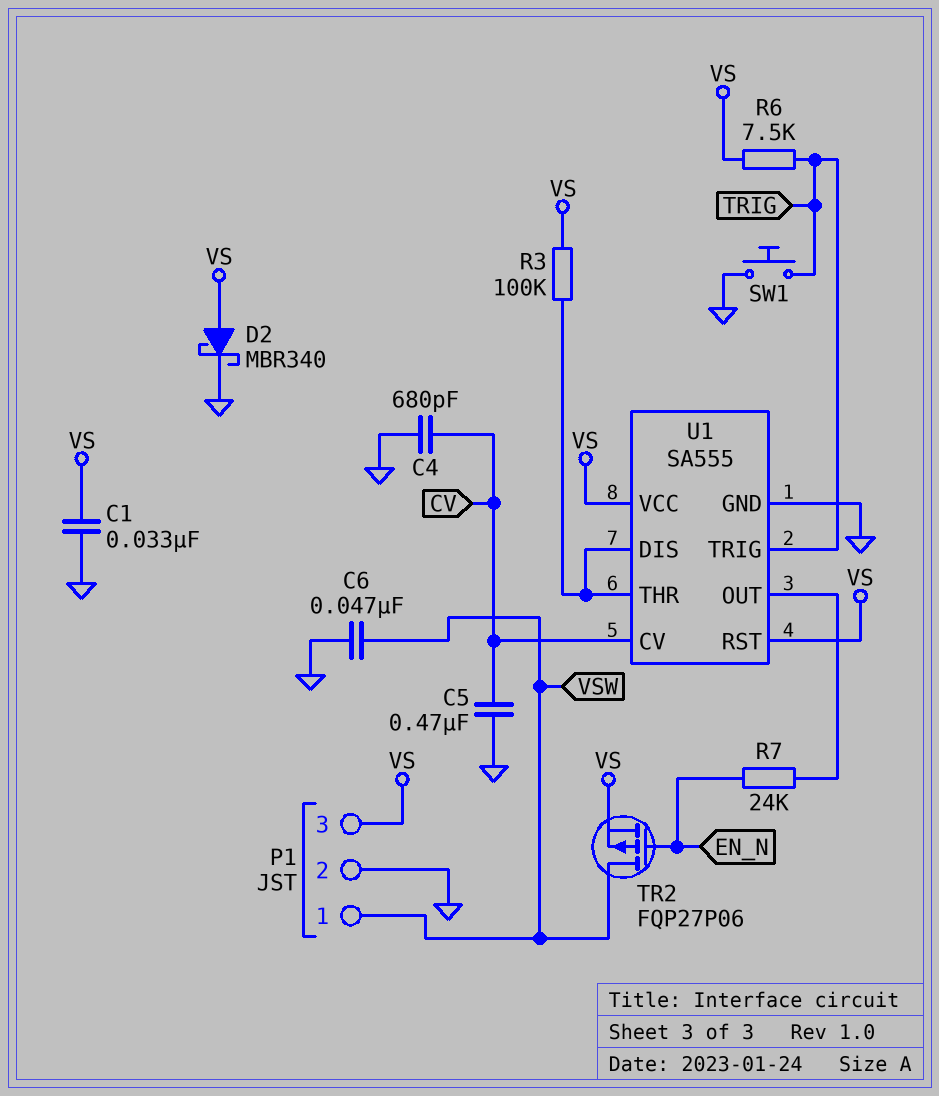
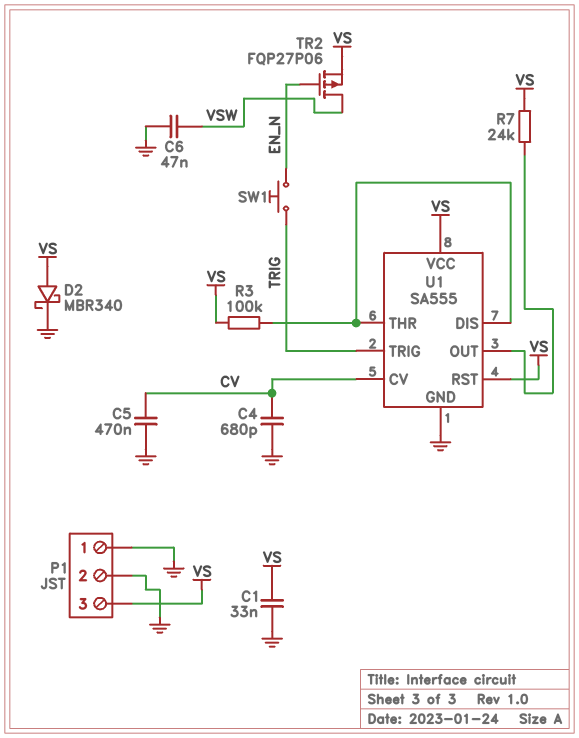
P1 pin 1: VSW -> GND
R6: 7.5k (TRIG, VS) -> none
R7: 24k (EN_N, U1/OUT) -> 24k (U1/OUT, VS)
SW1: button (GND, TRIG) -> button (EN_N, TRIG)

